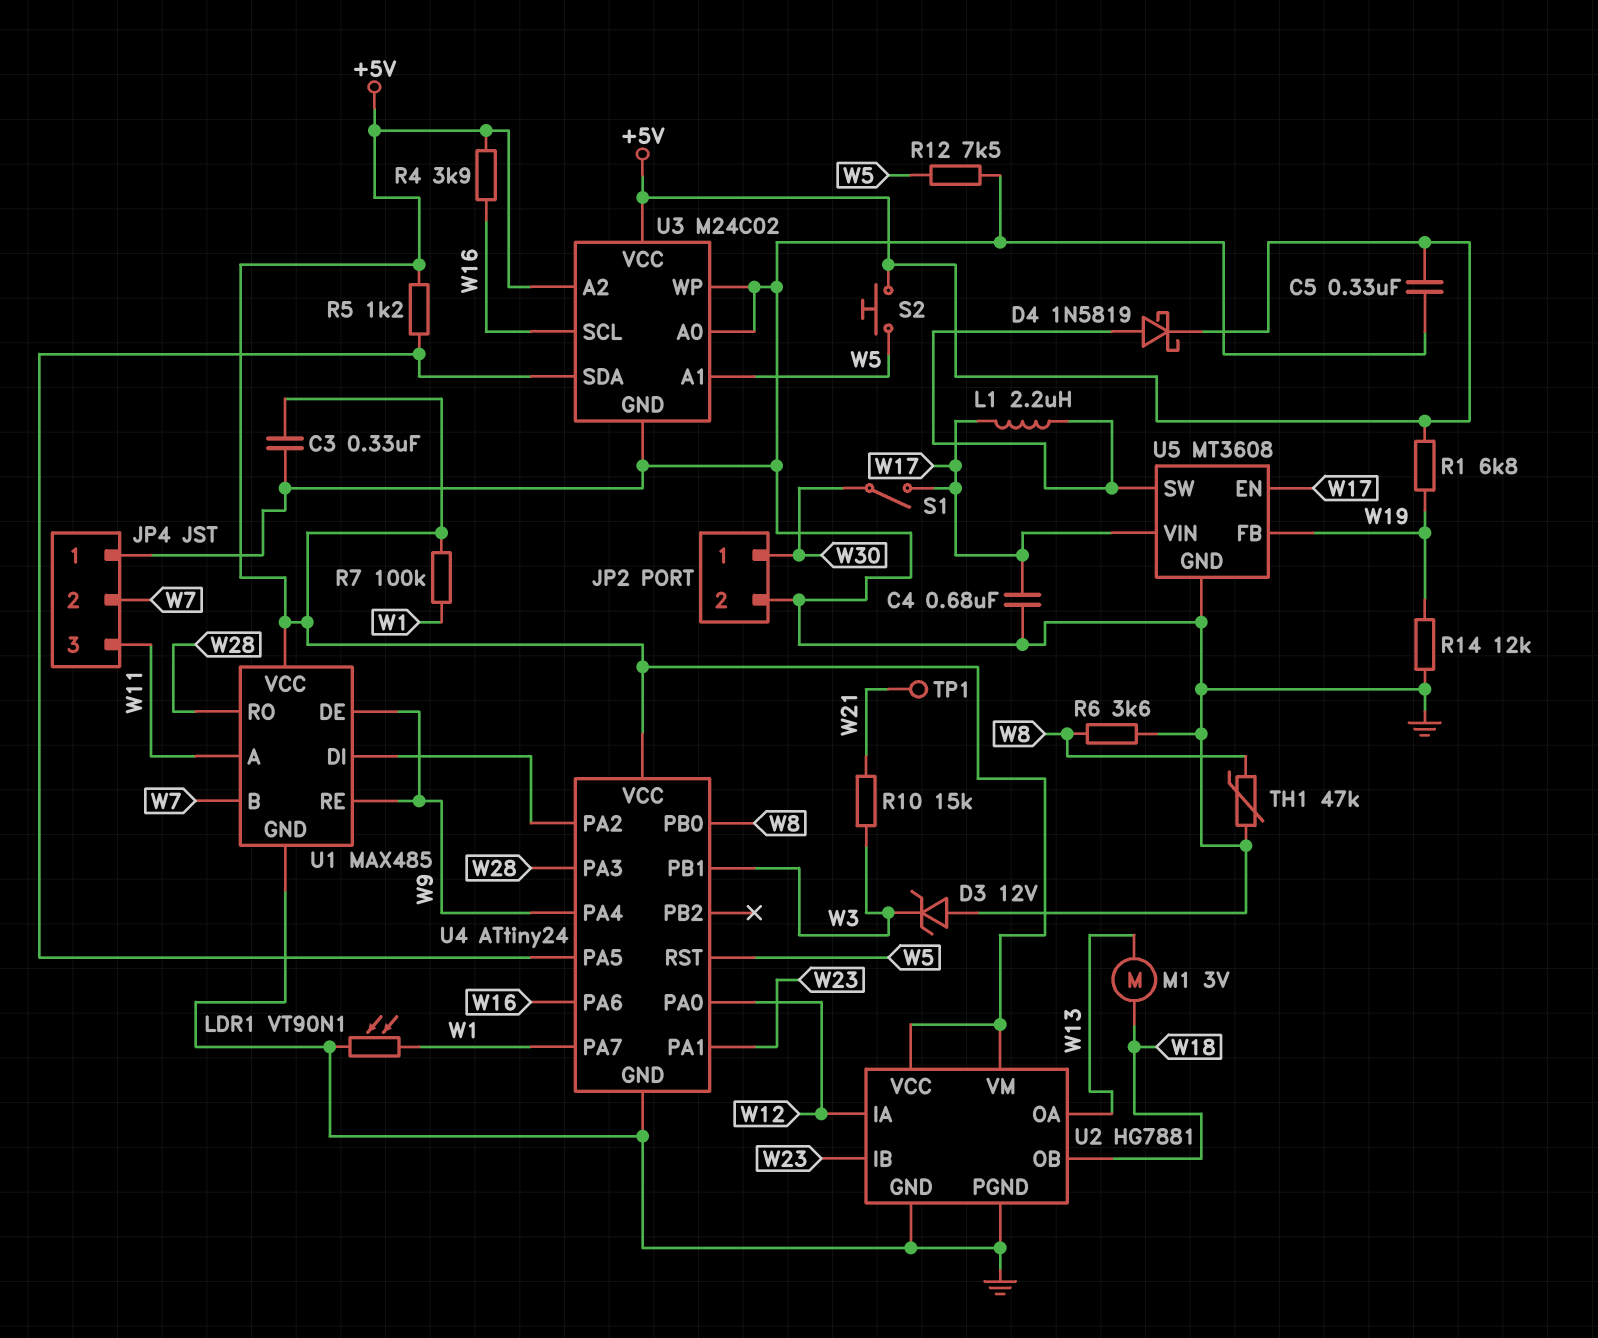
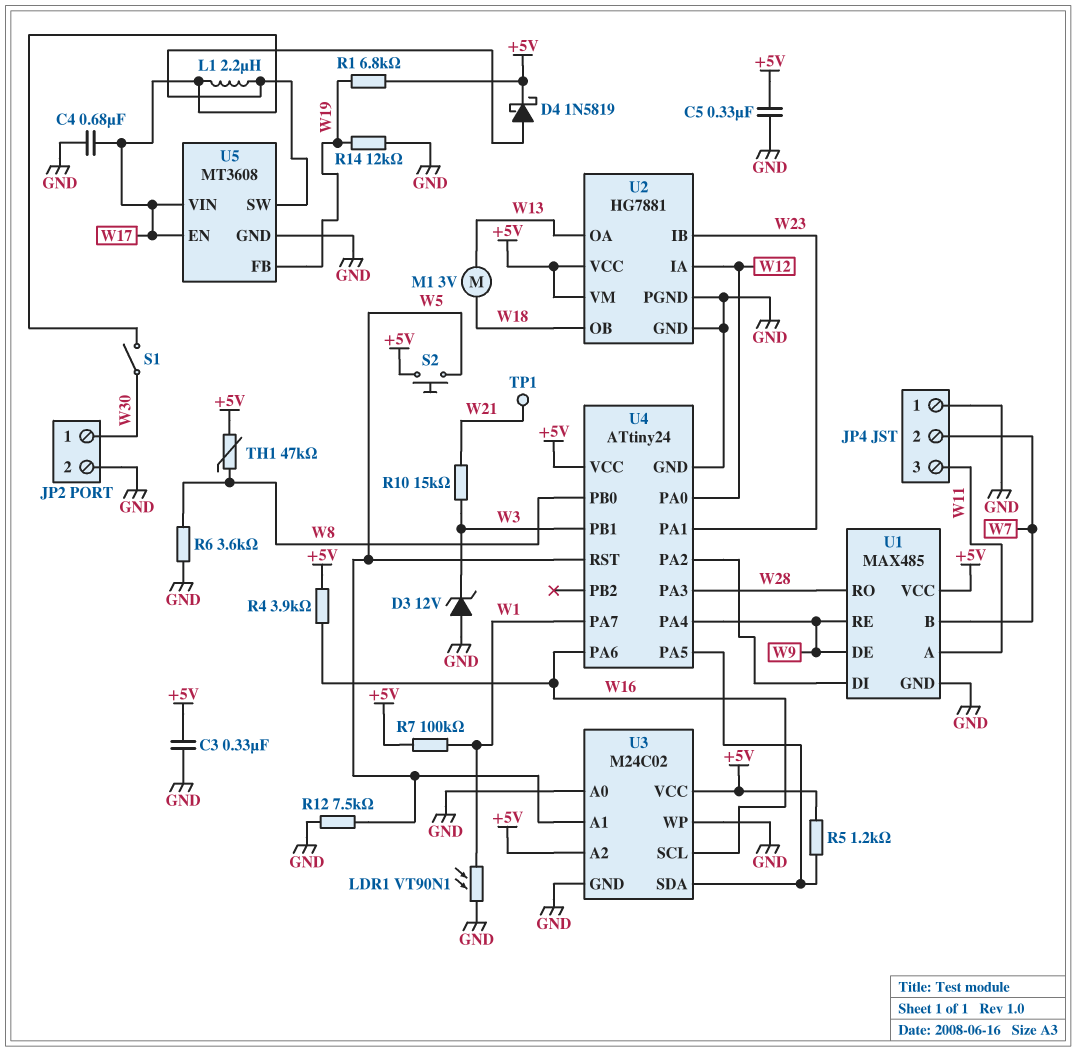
TH1: 47k (GND, W8) -> 47k (+5V, W8)

